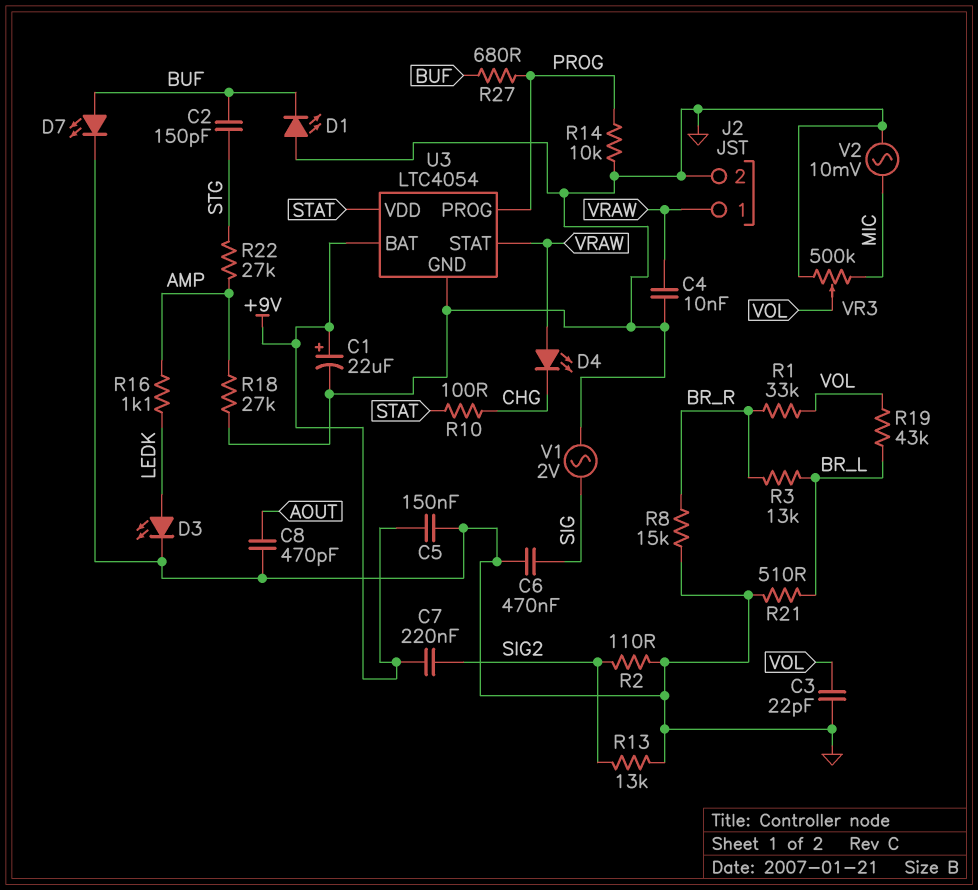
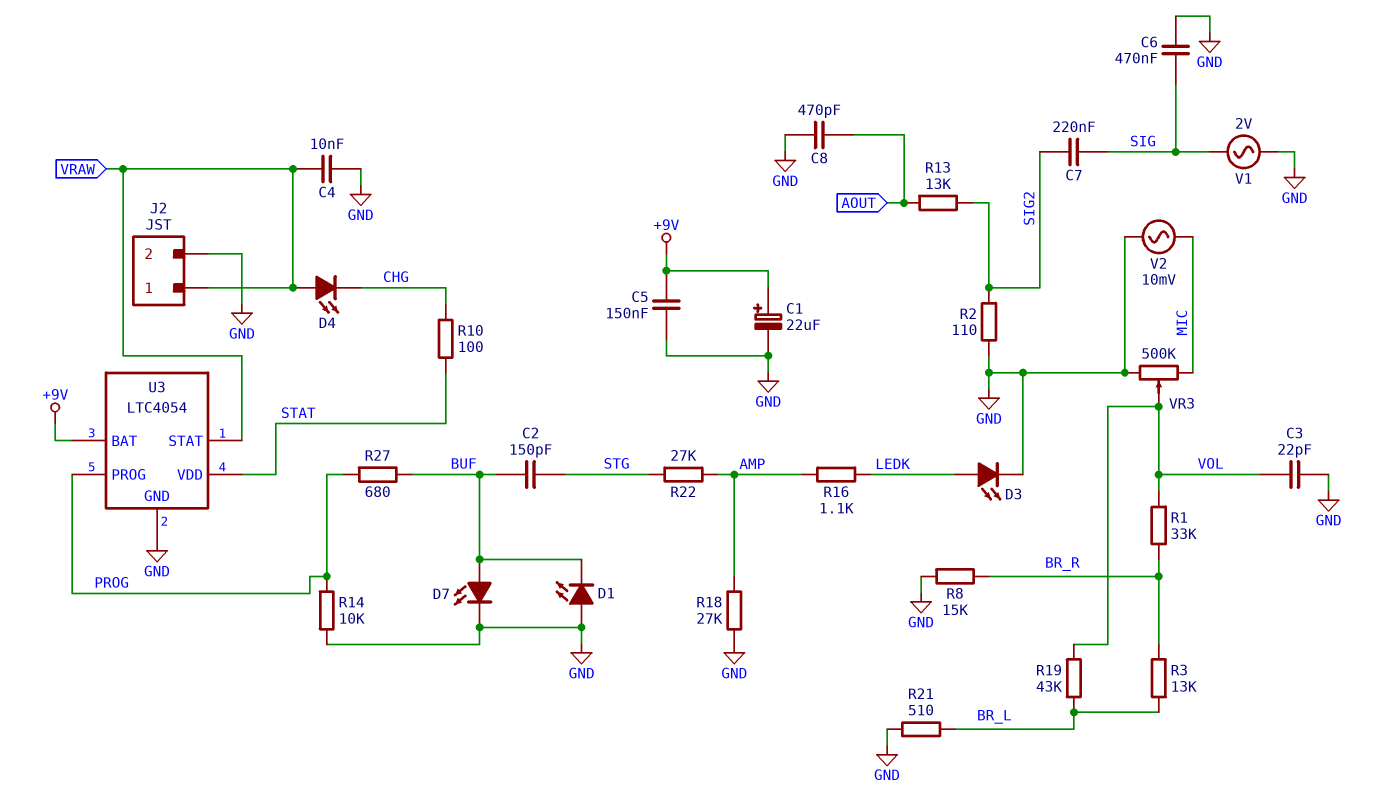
C7: 220nF (+9V, SIG2) -> 220nF (SIG, SIG2)
R13: 13k (GND, SIG2) -> 13k (AOUT, SIG2)

